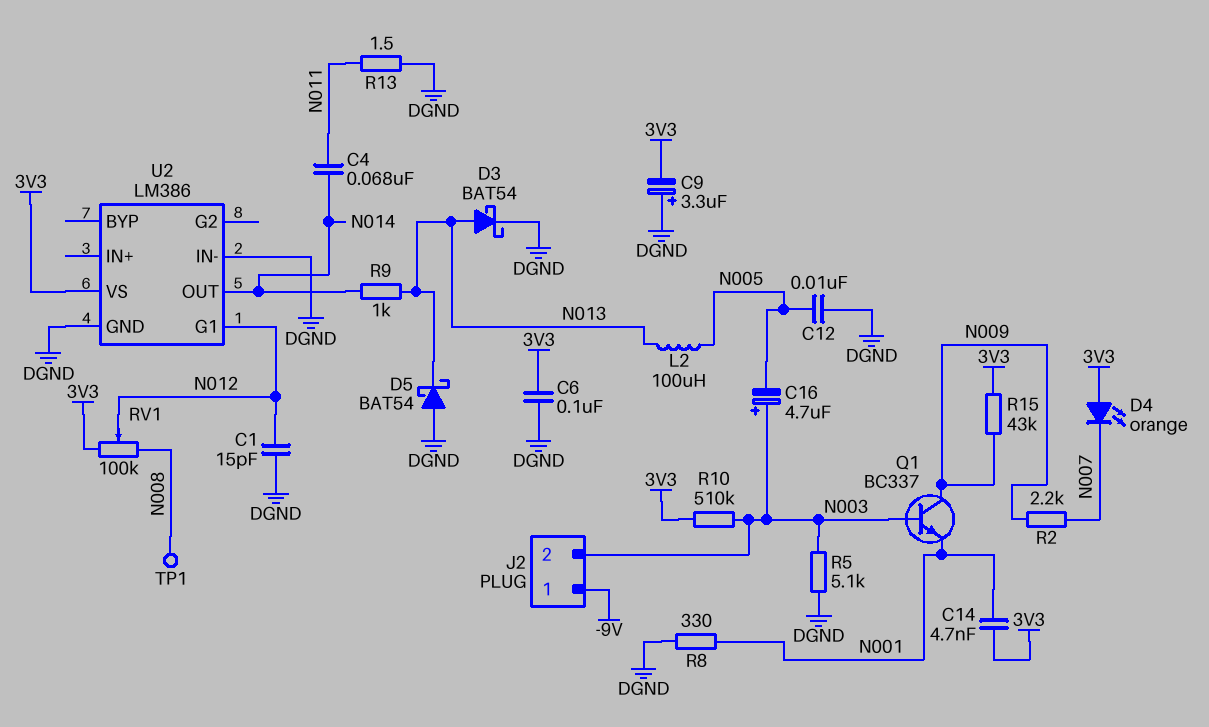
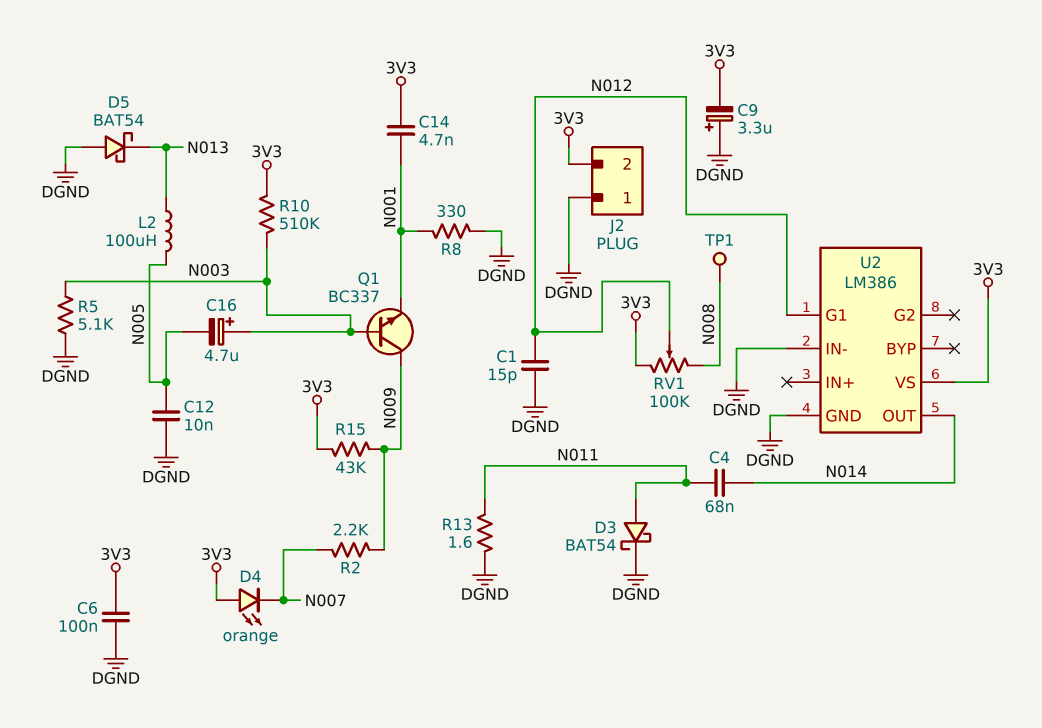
D3: schottky BAT54 (A N013, K DGND) -> schottky BAT54 (A N011, K DGND)
J2 pin 1: -9V -> DGND
J2 pin 2: N003 -> 3V3
R9: 1k (N013, N014) -> none
R13: 1.5 (DGND, N011) -> 1.6 (DGND, N011)

